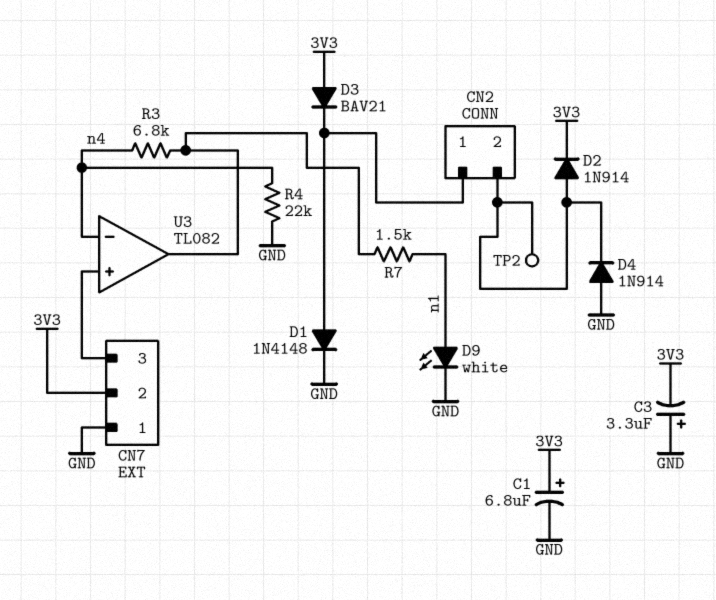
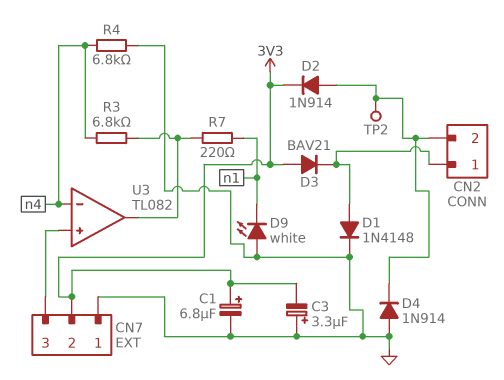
D9: LED white (A n1, K GND) -> LED white (A GND, K n1)
R4: 22k (GND, n4) -> 6.8k (GND, n4)
R7: 1.5k (U3/out, n1) -> 220 (U3/out, n1)

